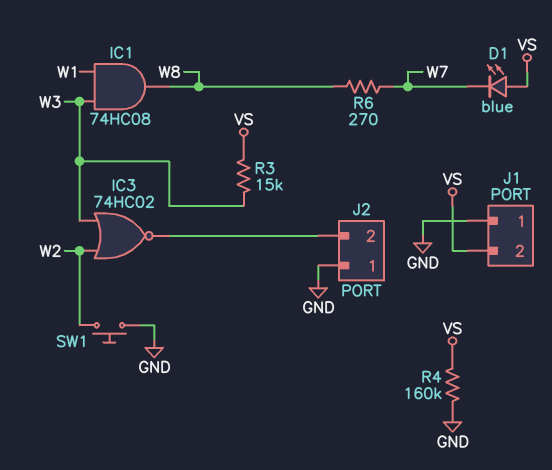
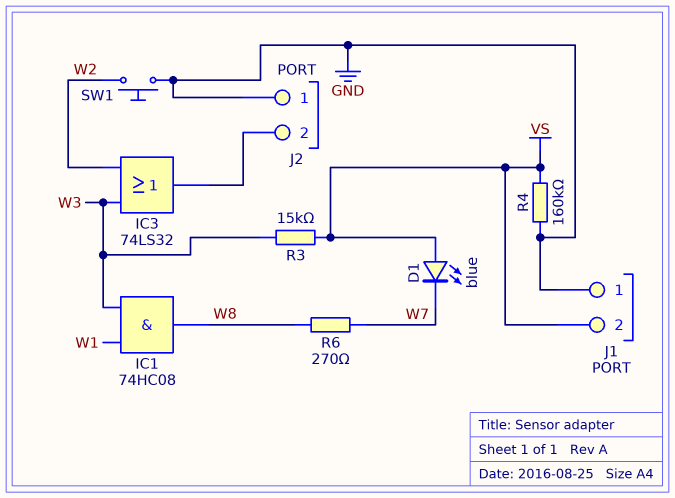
IC3: NOR 74HC02 (in W2, in W3, out J2/2) -> OR 74LS32 (in W2, in W3, out J2/2)

